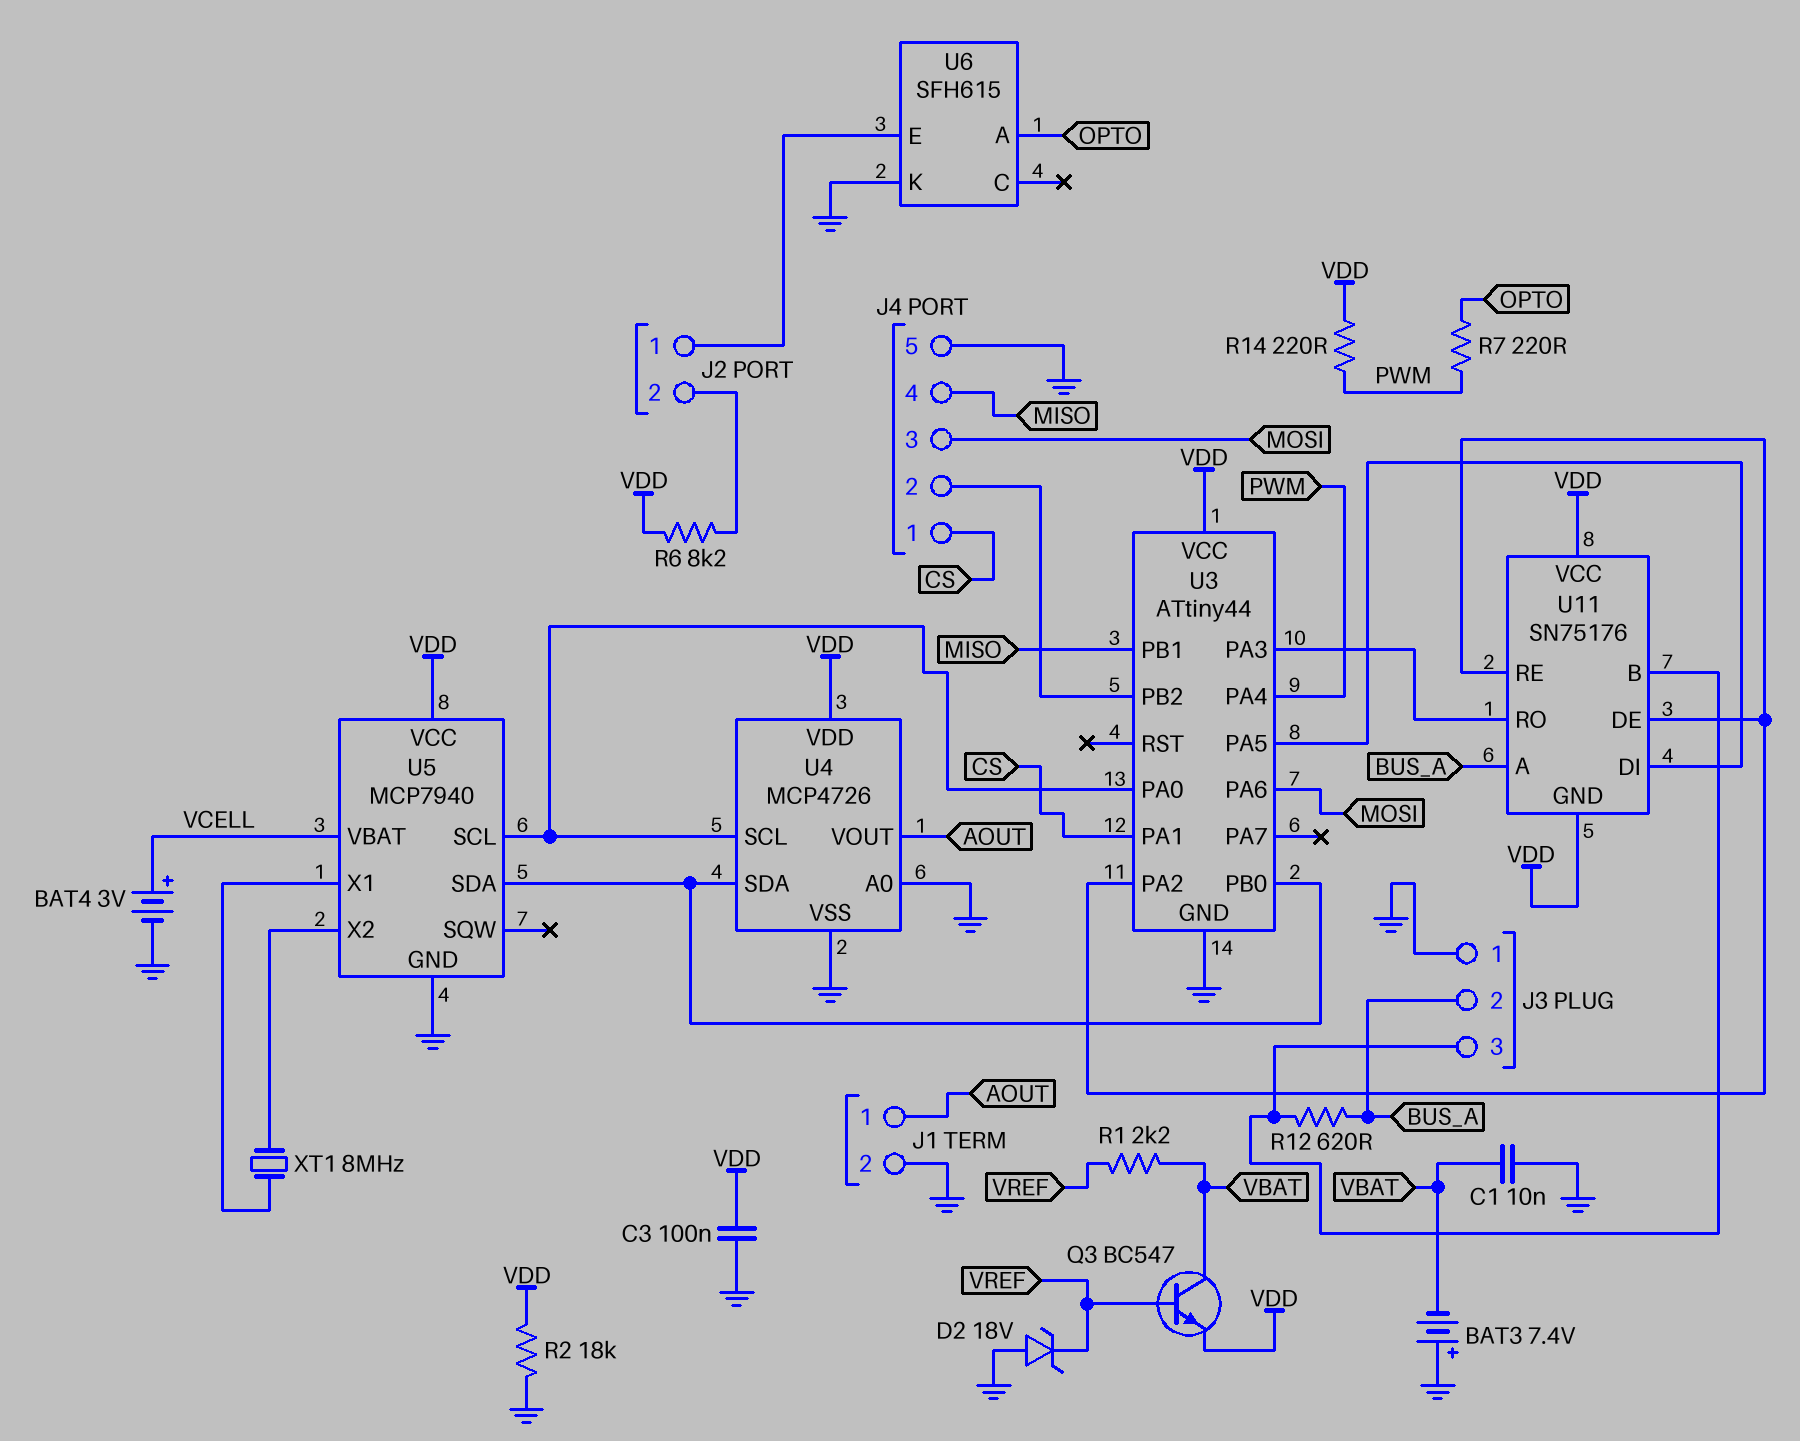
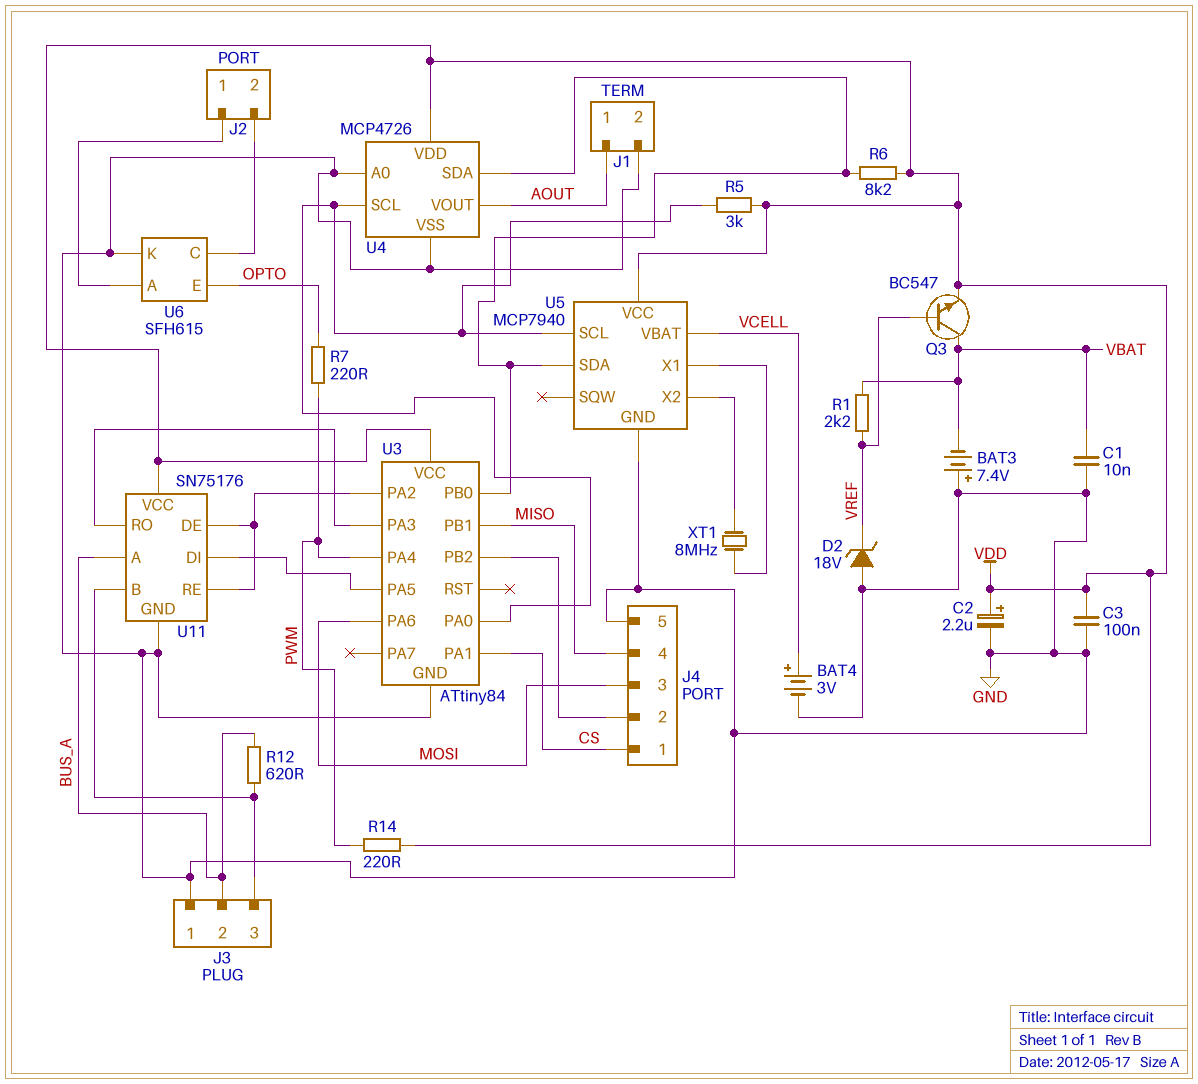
C2: none -> 2.2uF (plus VDD, minus GND)
R2: 18k (GND, VDD) -> none
R5: none -> 3k (U3/PA0, VDD)
R6: 8.2k (J2/2, VDD) -> 8.2k (U3/PB0, VDD)
U3: ATtiny44 -> ATtiny84
U6 pin A: OPTO -> J2/1
U6 pin C: none -> J2/2
U6 pin E: J2/1 -> OPTO
U11 pin GND: VDD -> GND

